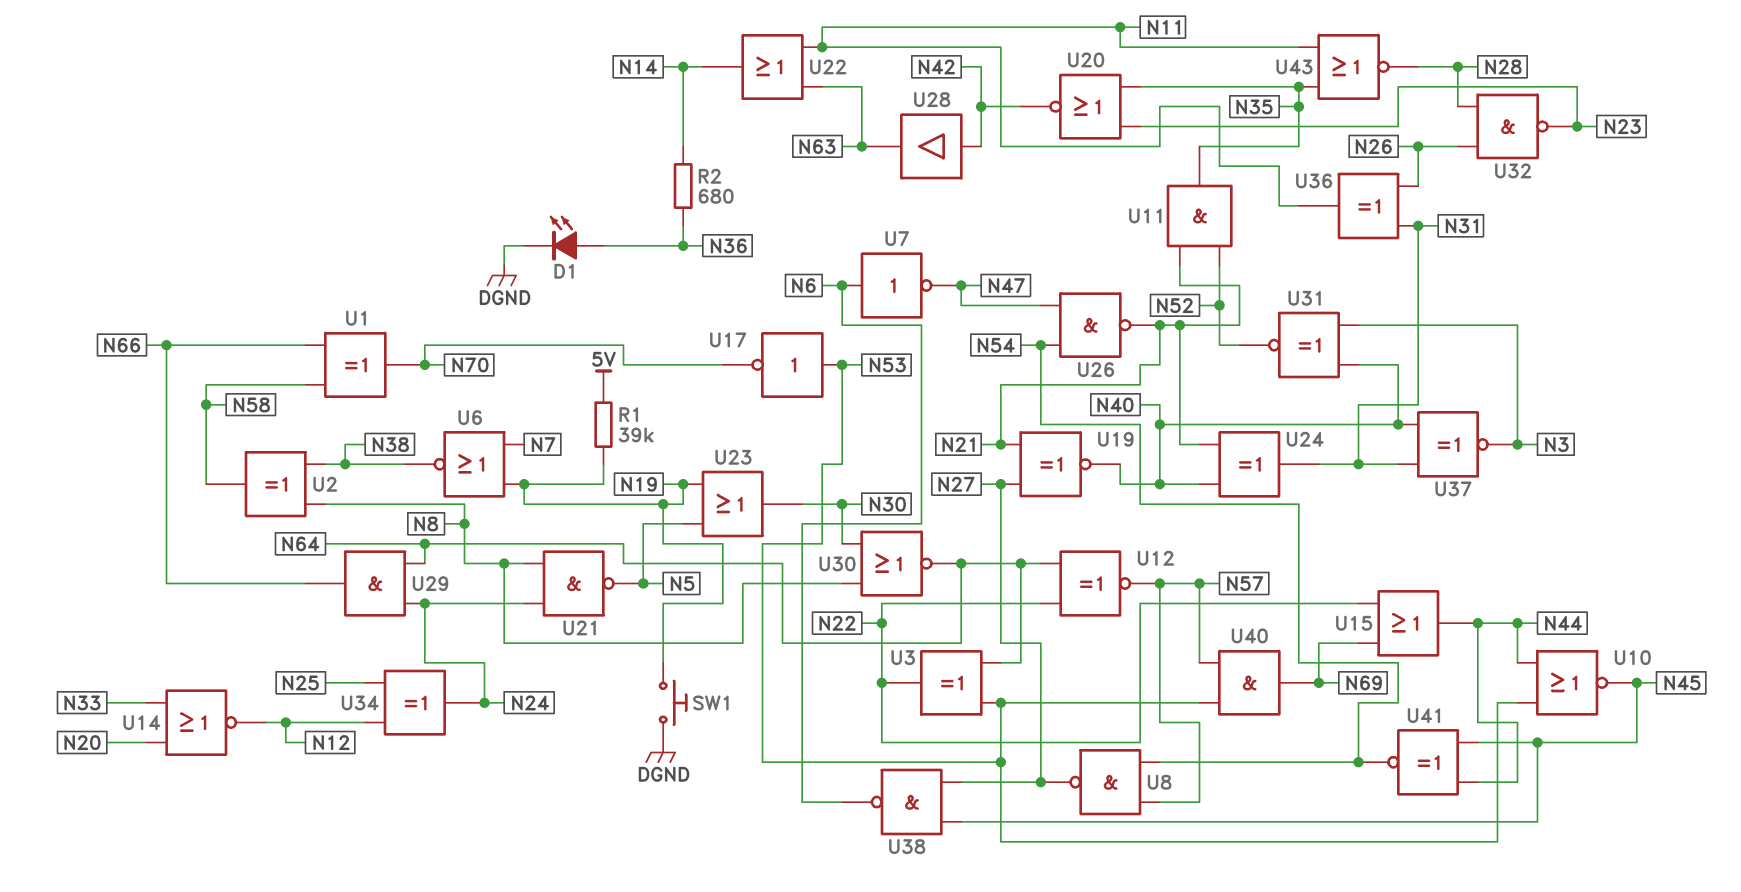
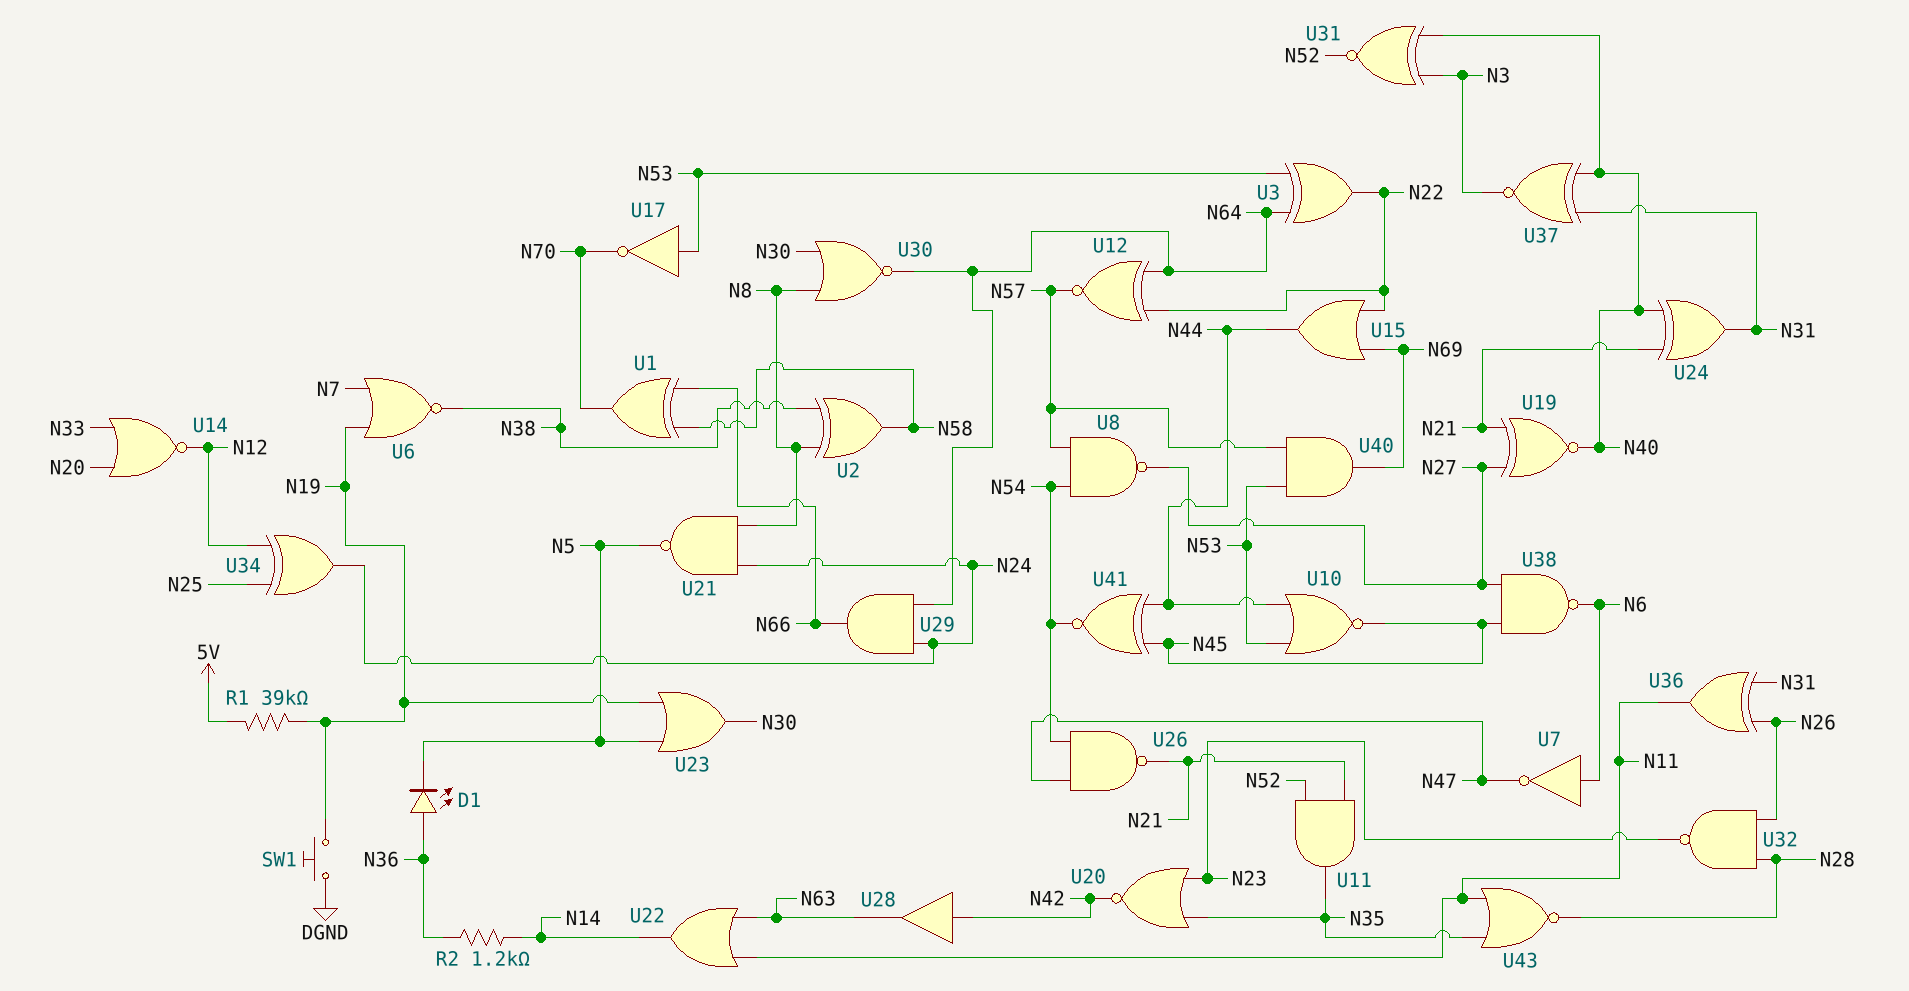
D1: LED (A N36, K DGND) -> LED (A N36, K N5)
R2: 680 (N14, N36) -> 1.2k (N14, N36)

